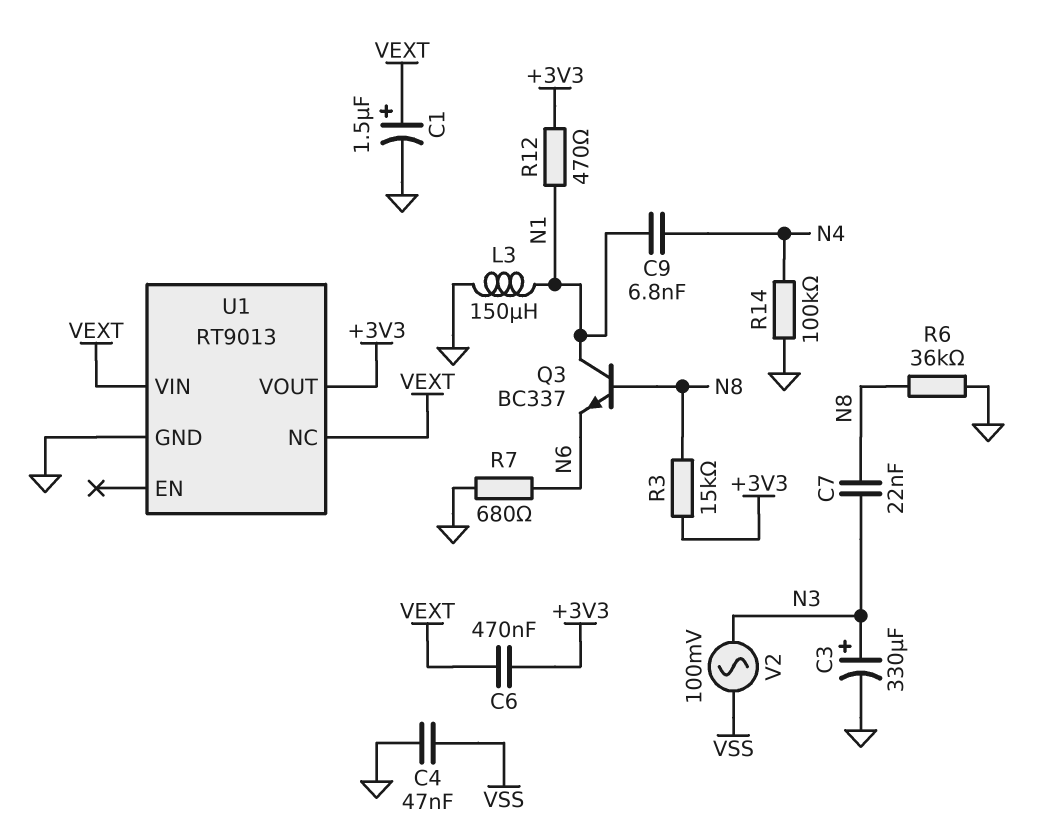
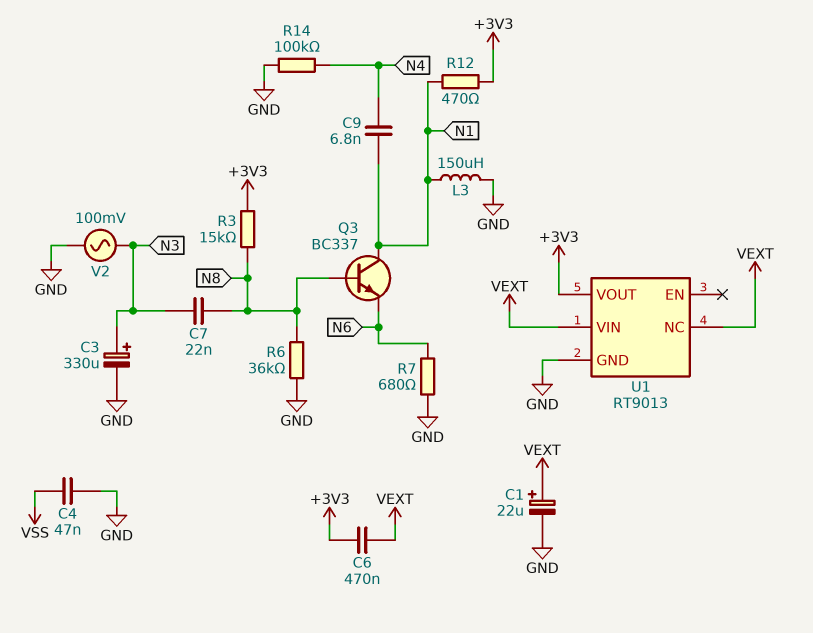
C1: 1.5uF (plus VEXT, minus GND) -> 22uF (plus VEXT, minus GND)
V2: AC 100mV (N3, VSS) -> AC 100mV (GND, N3)

